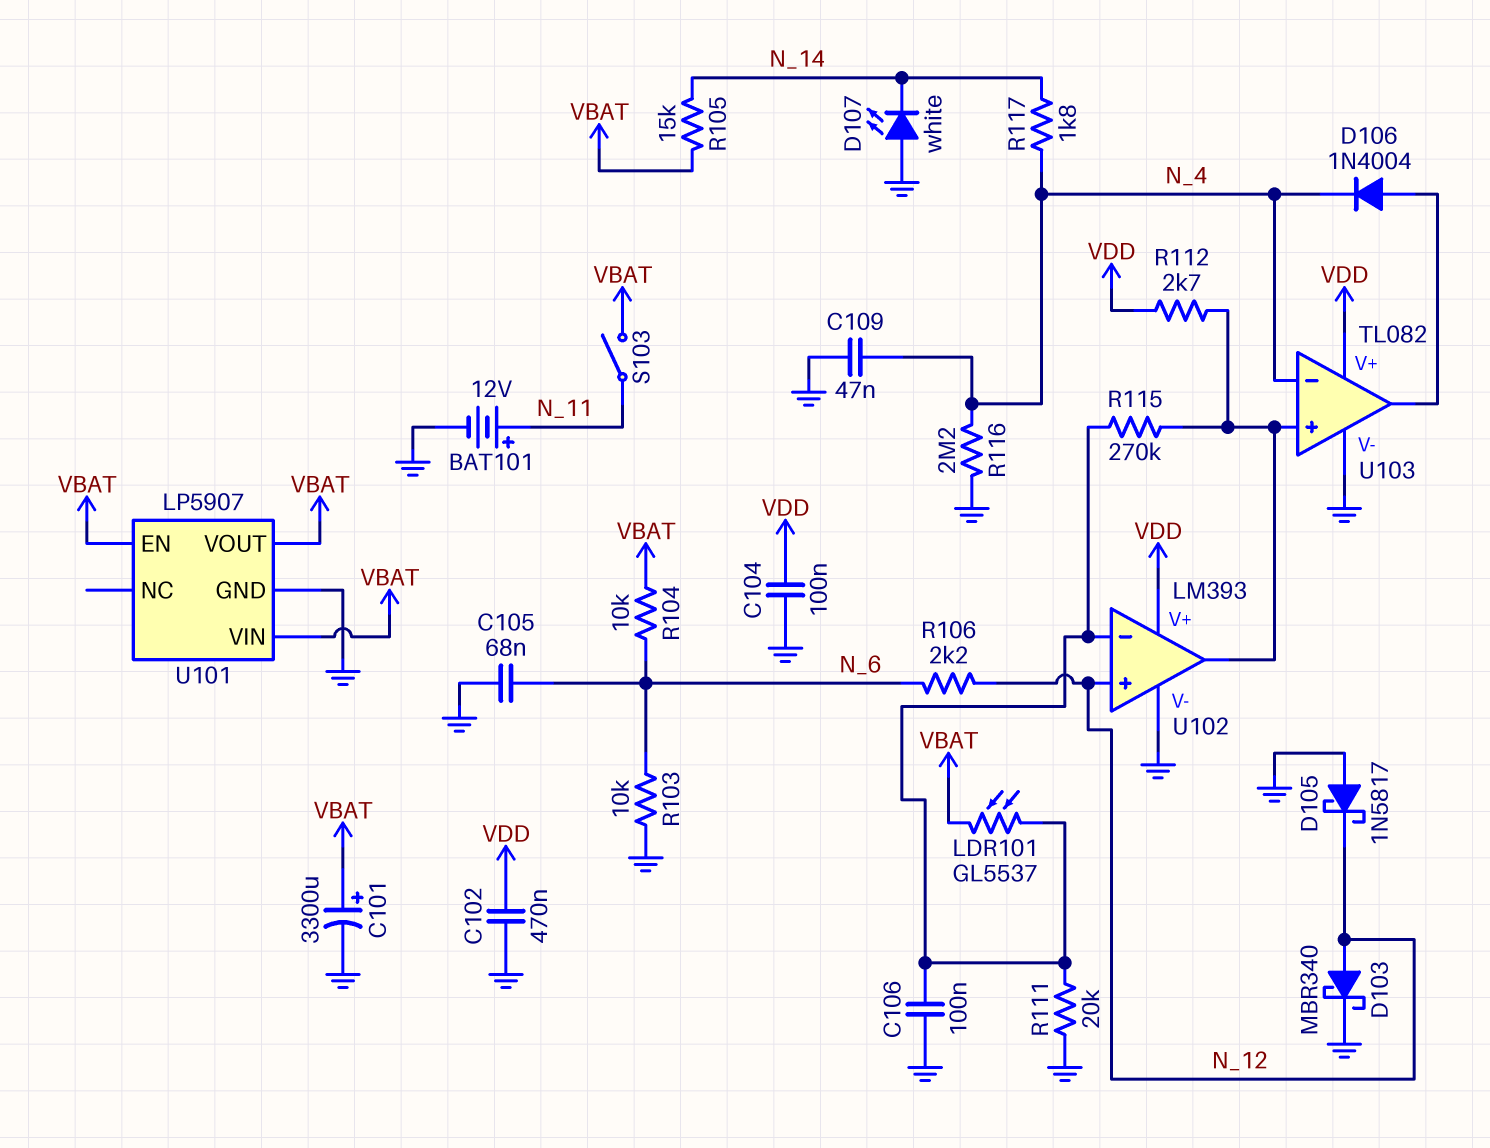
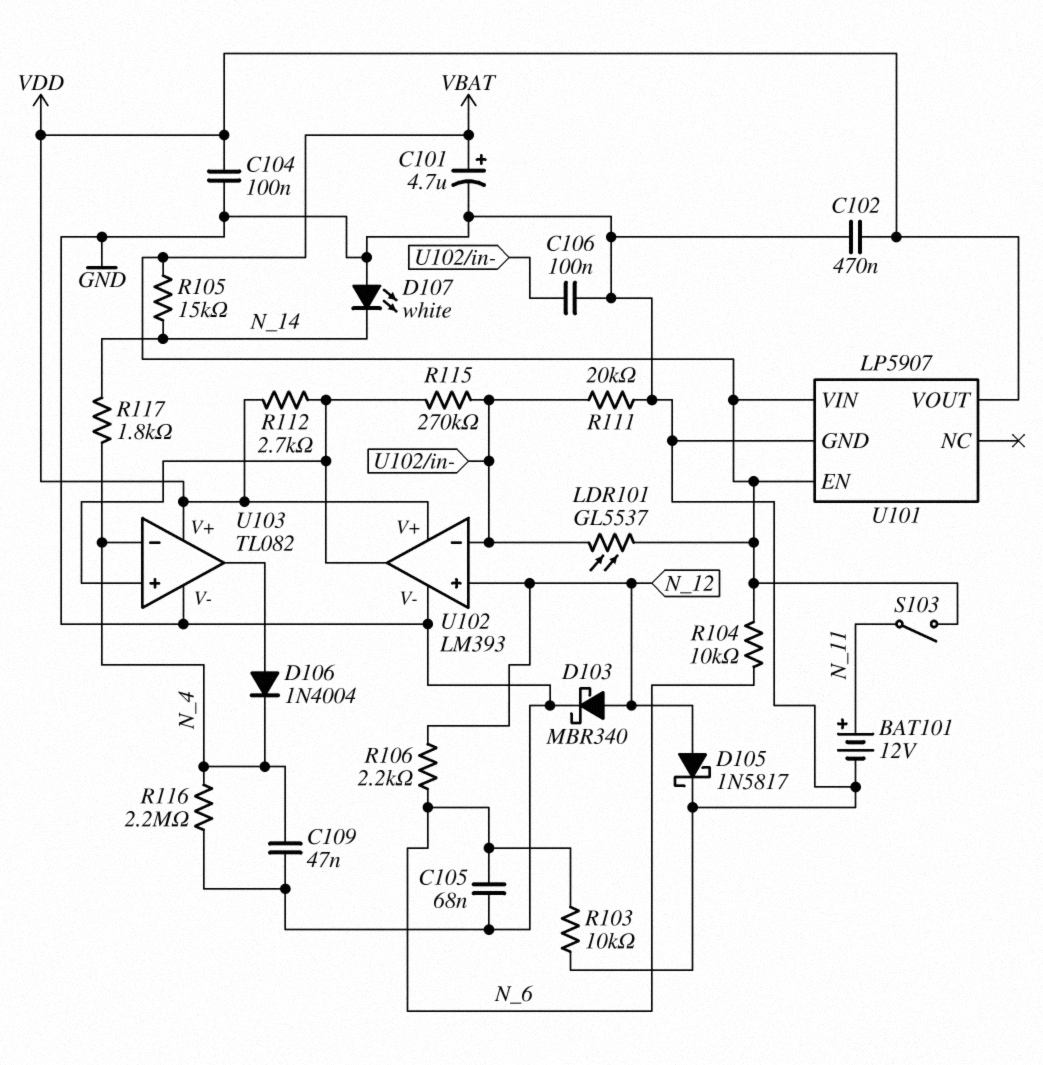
C101: 3300uF (plus VBAT, minus GND) -> 4.7uF (plus VBAT, minus GND)
D105: schottky 1N5817 (A GND, K N_12) -> schottky 1N5817 (A N_12, K GND)
U101 pin VOUT: VBAT -> VDD

